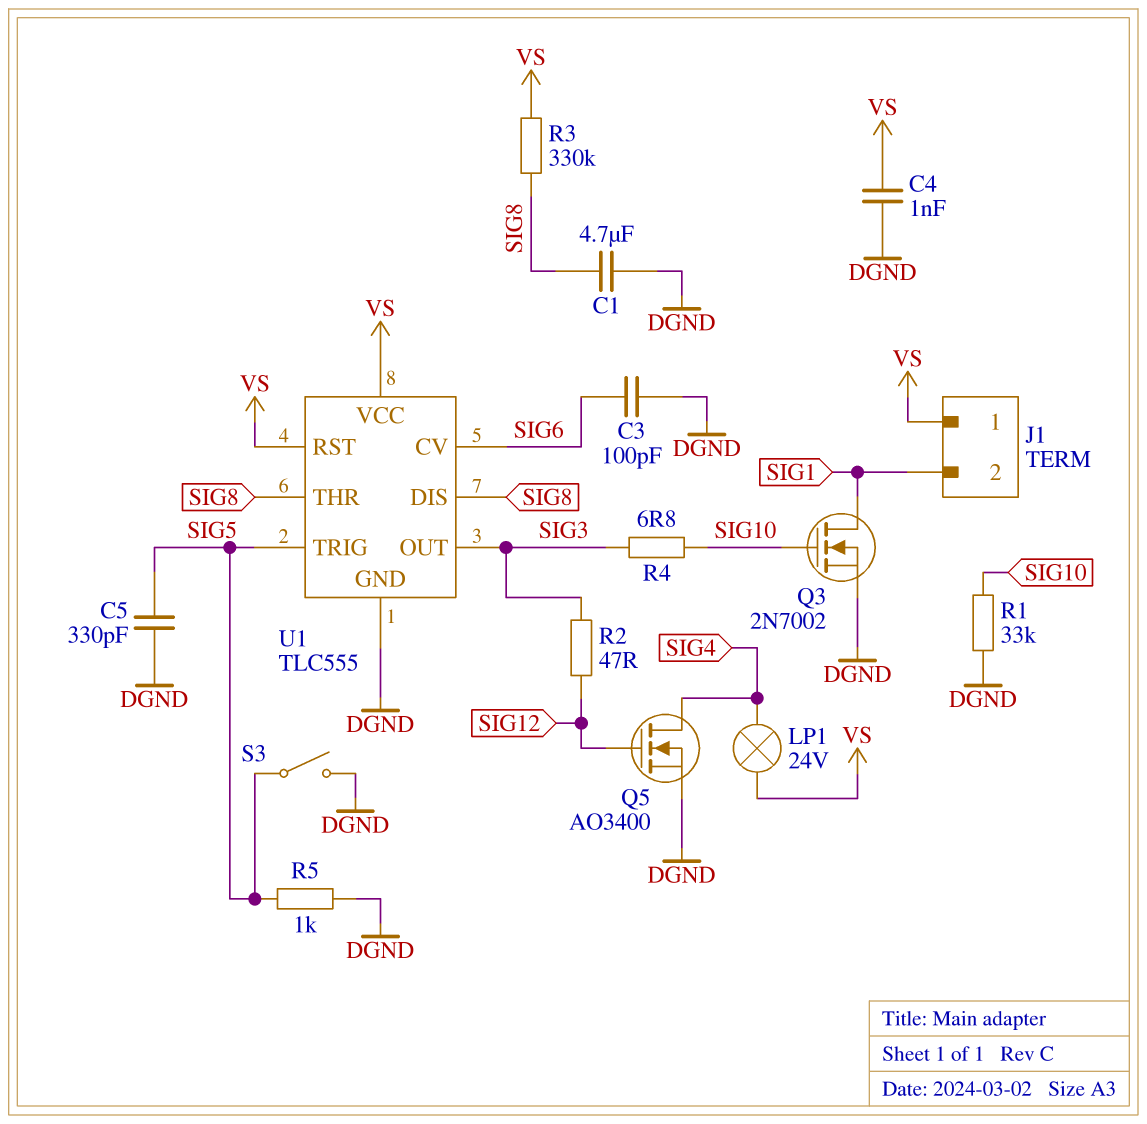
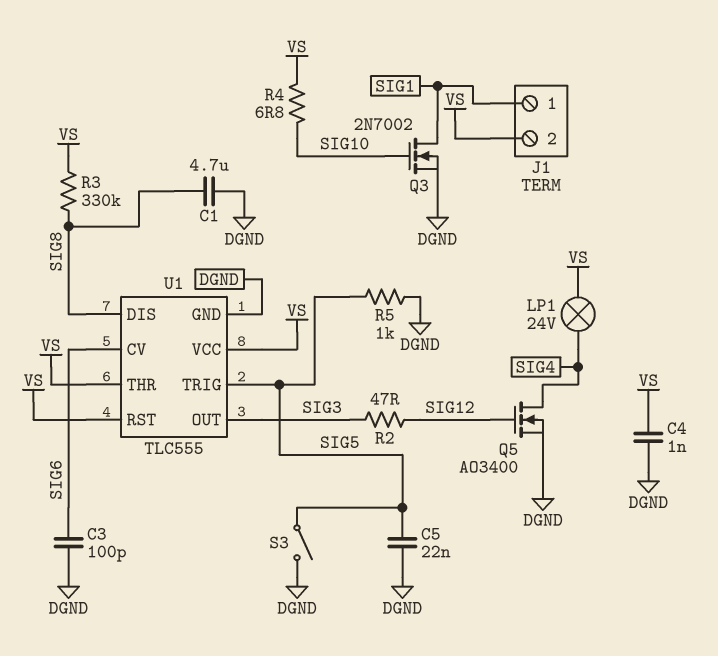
C5: 330pF (DGND, SIG5) -> 22nF (DGND, SIG5)
J1 pin 1: VS -> SIG1
J1 pin 2: SIG1 -> VS
R1: 33k (DGND, SIG10) -> none
R4: 6.8 (SIG3, SIG10) -> 6.8 (SIG10, VS)
U1 pin THR: SIG8 -> VS

